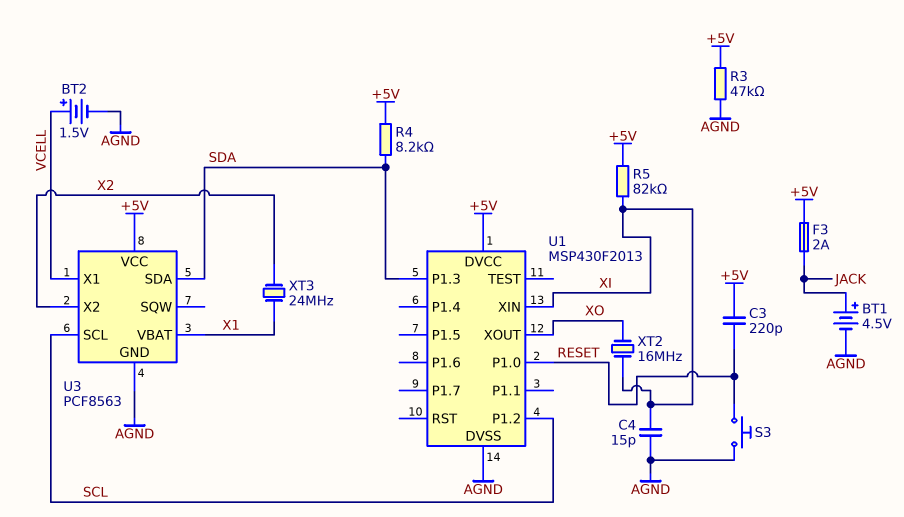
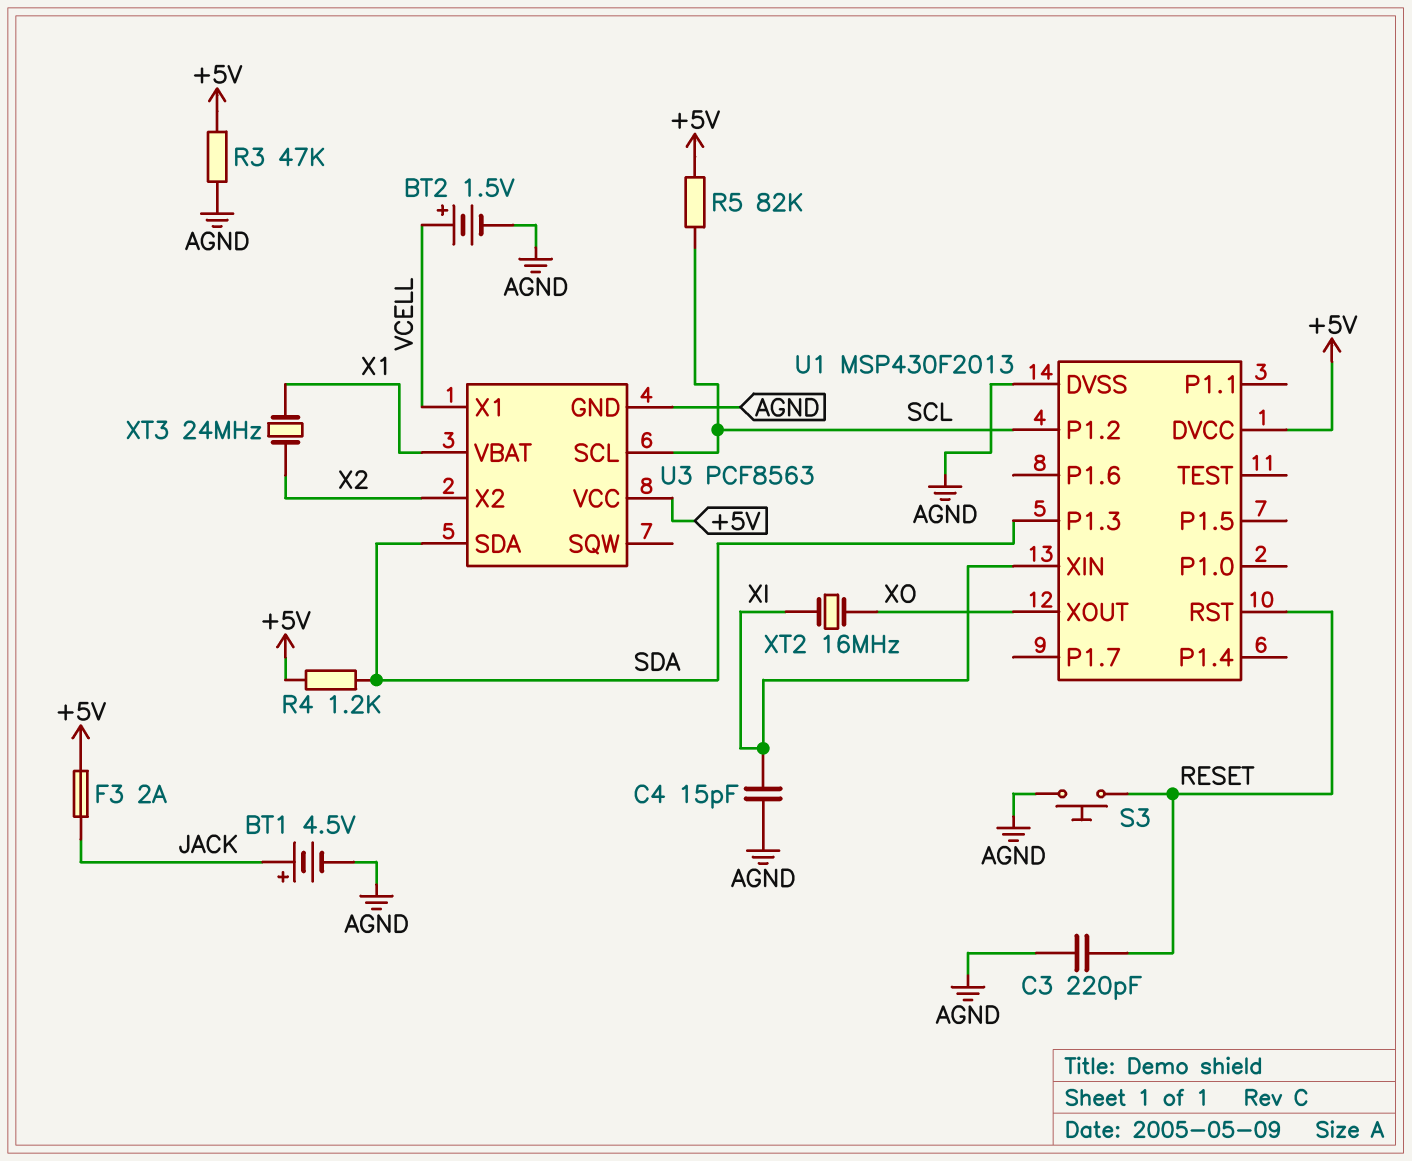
C3: 220pF (+5V, RESET) -> 220pF (AGND, RESET)
R4: 8.2k (+5V, SDA) -> 1.2k (+5V, SDA)
R5: 82k (+5V, XI) -> 82k (+5V, SCL)
U1 pin P1.0: RESET -> none
U1 pin RST: none -> RESET

